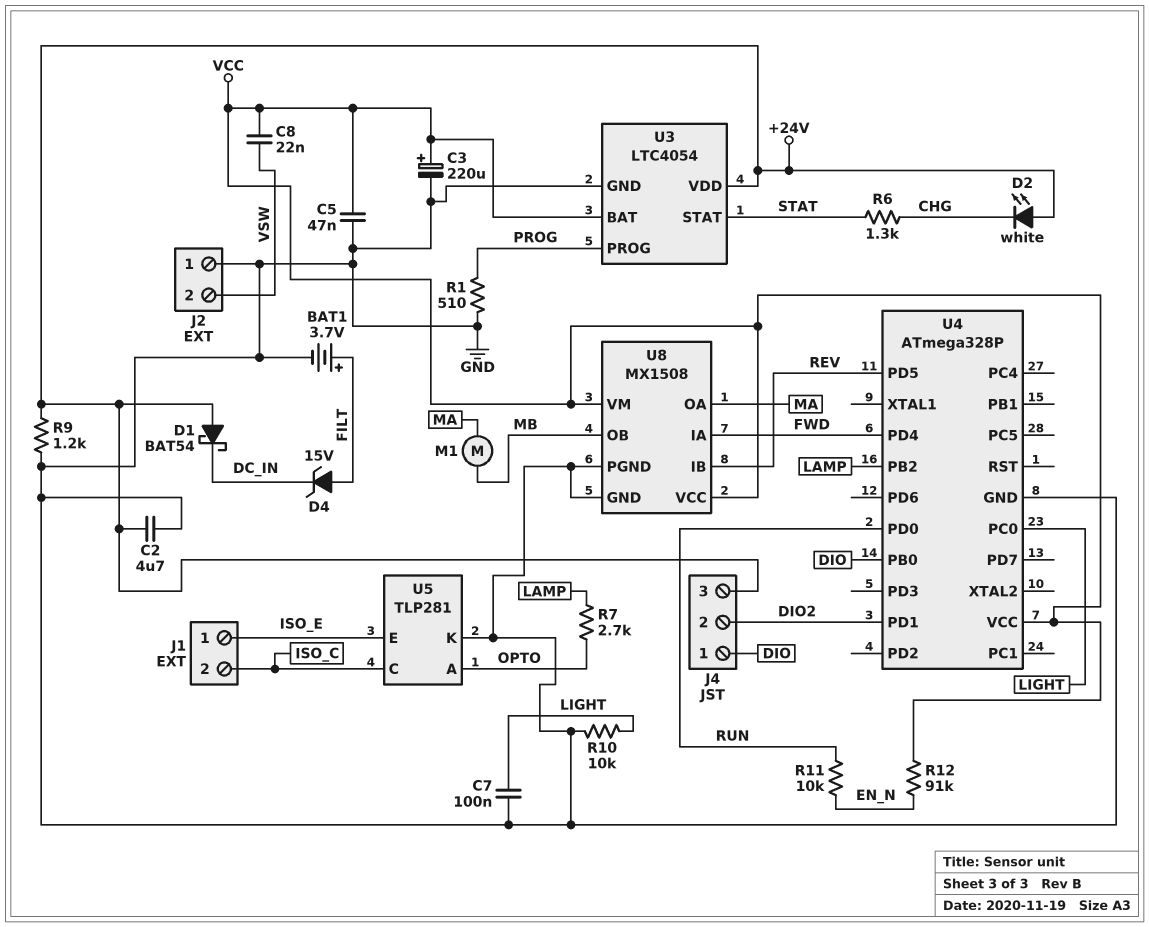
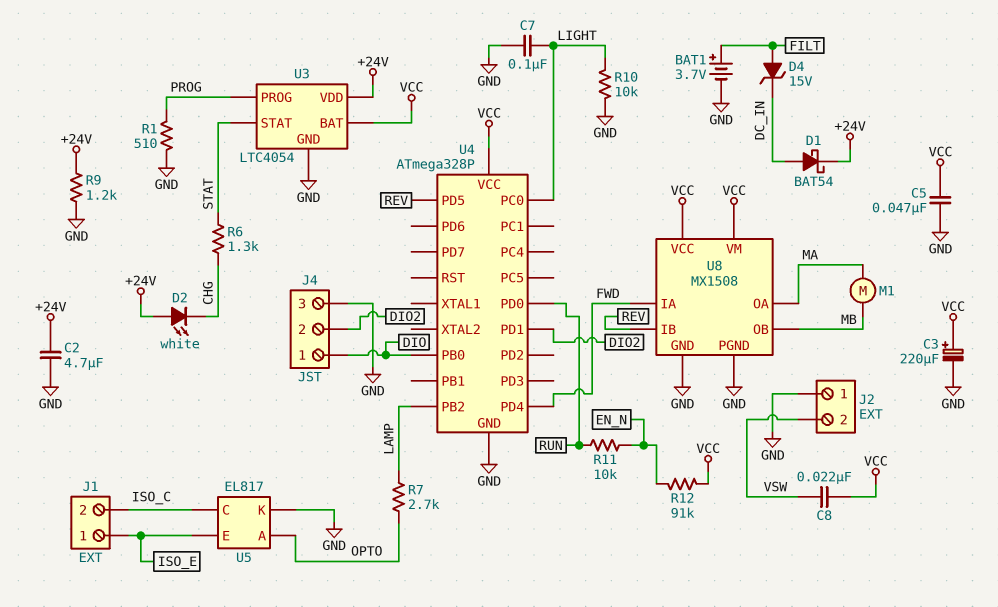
D1: schottky BAT54 (A +24V, K DC_IN) -> schottky BAT54 (A DC_IN, K +24V)
J4 pin 3: +24V -> GND
U5: TLP281 -> EL817

